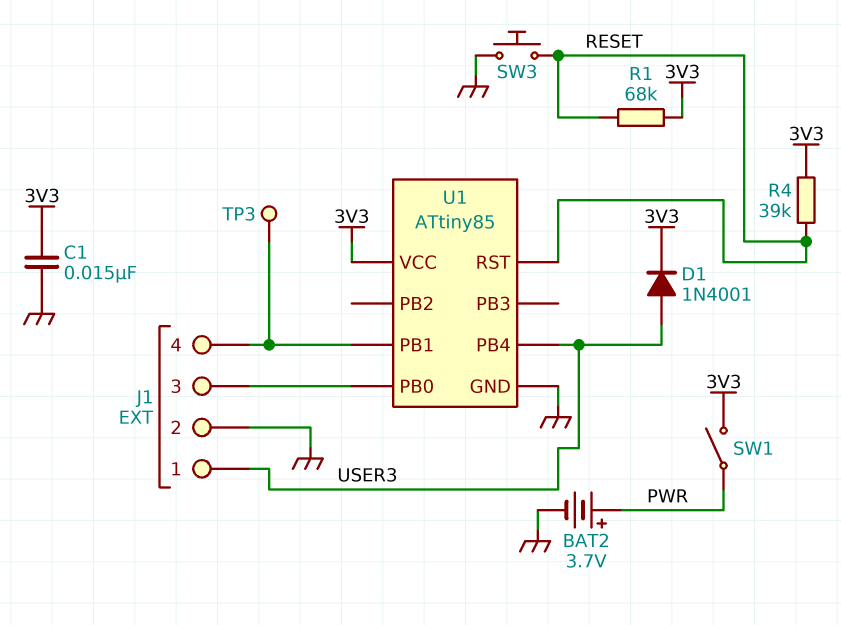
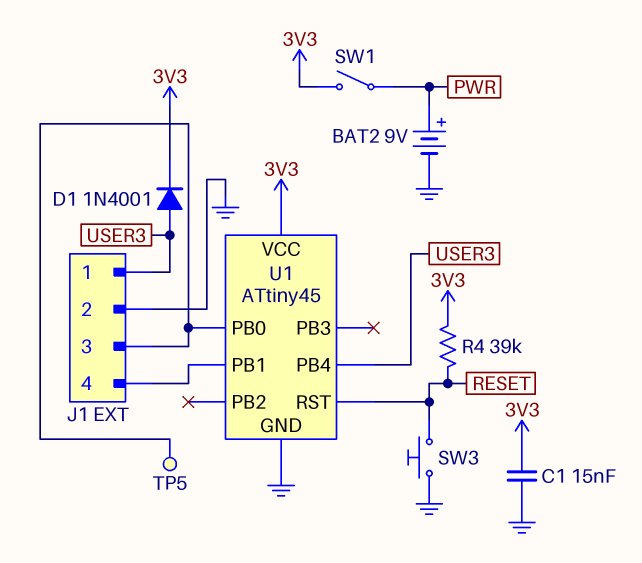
BAT2: 3.7V (plus PWR, minus GND) -> 9V (plus PWR, minus GND)
R1: 68k (3V3, RESET) -> none
TP3: test point (J1/4) -> none
TP5: none -> test point (J1/3)
U1: ATtiny85 -> ATtiny45

